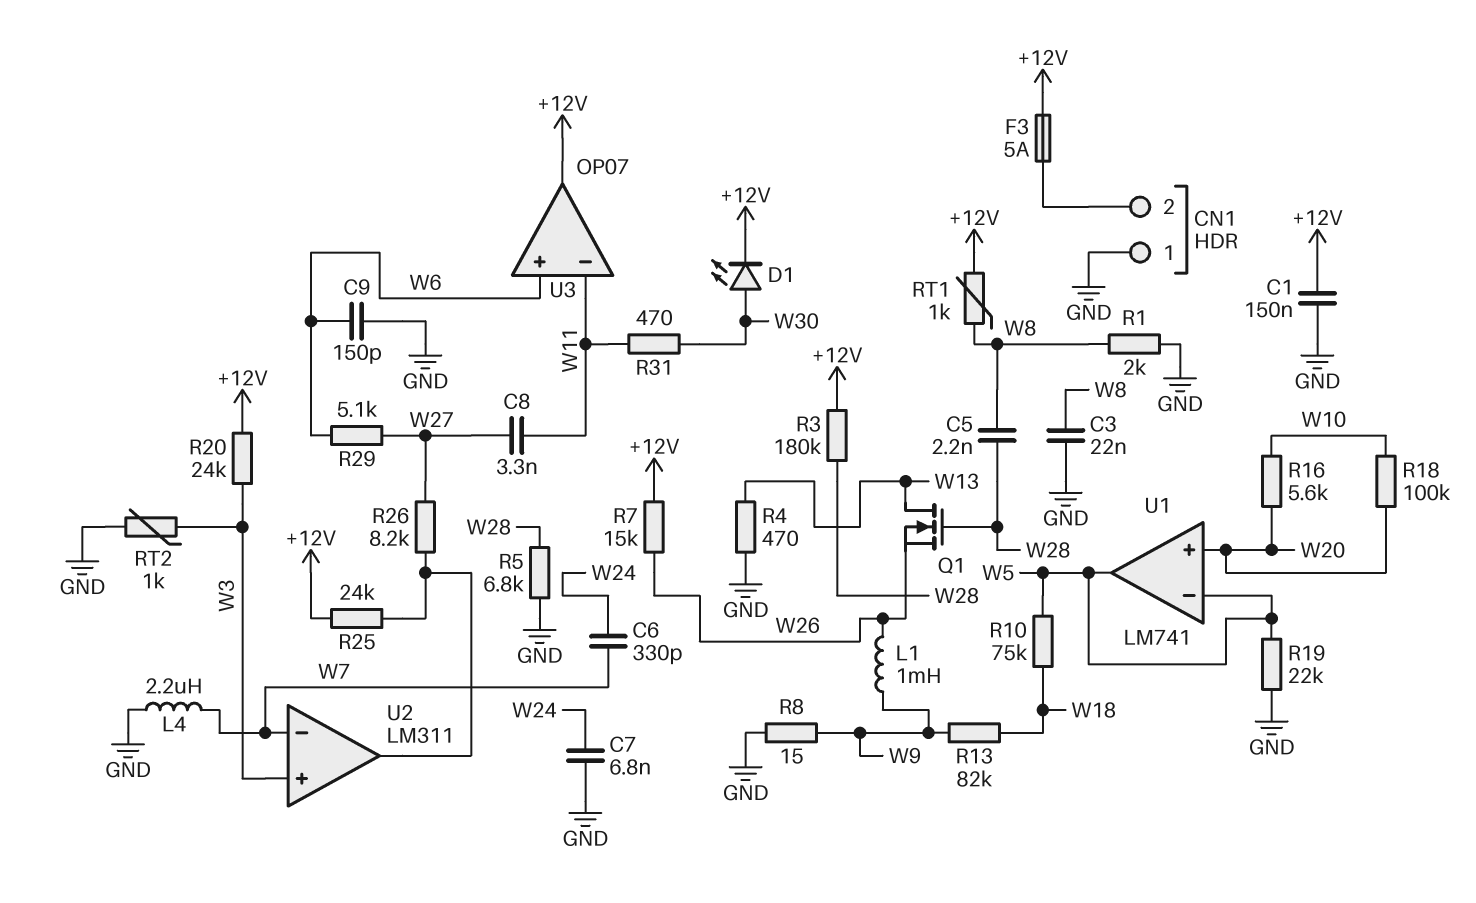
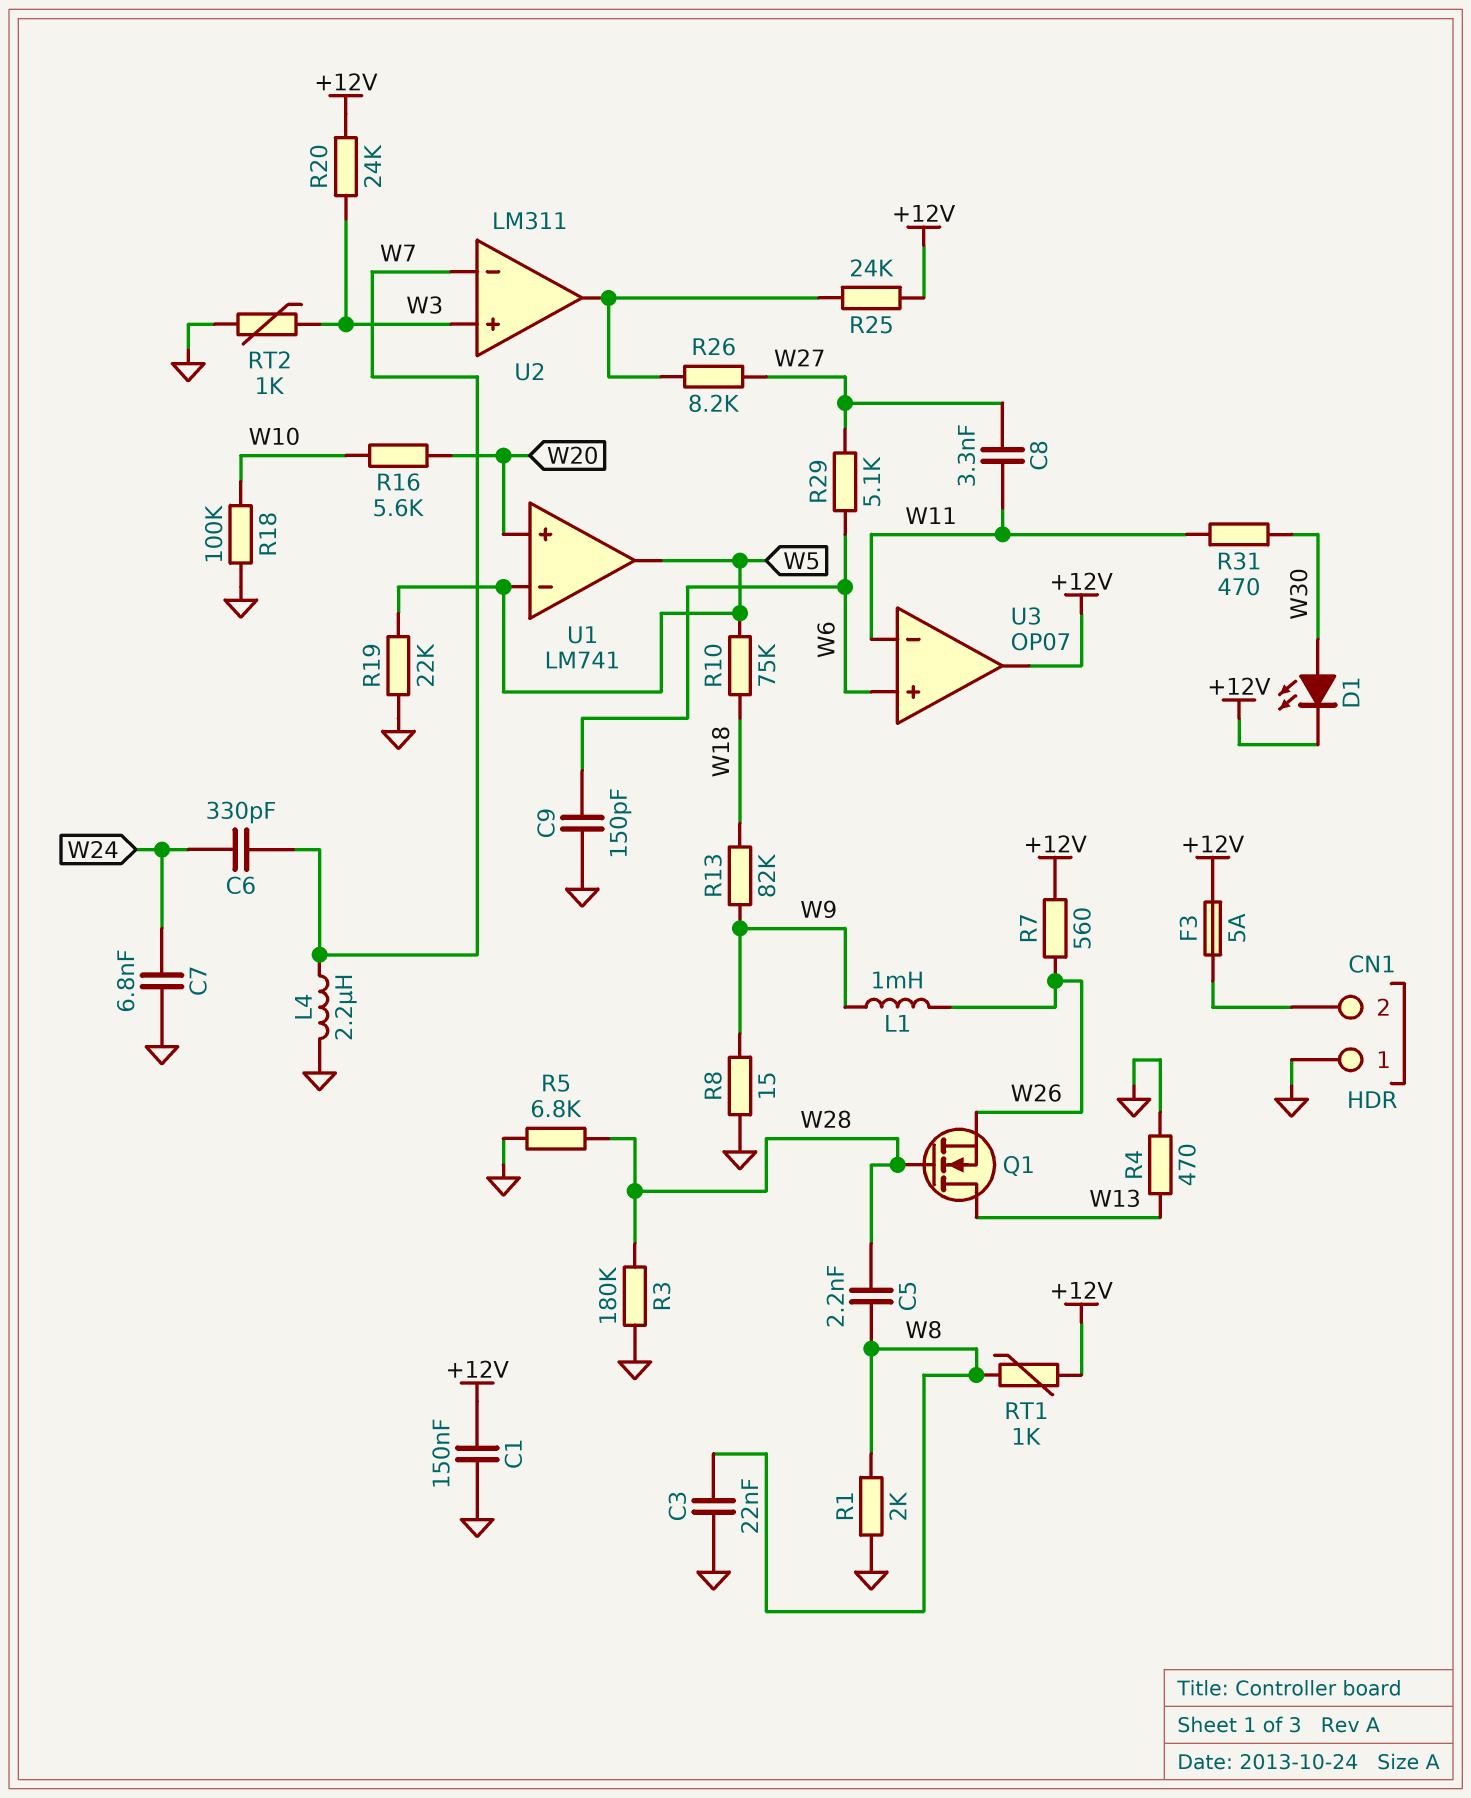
R3: 180k (+12V, W28) -> 180k (GND, W28)
R7: 15k (+12V, W26) -> 560 (+12V, W26)
R18: 100k (W10, W20) -> 100k (GND, W10)

